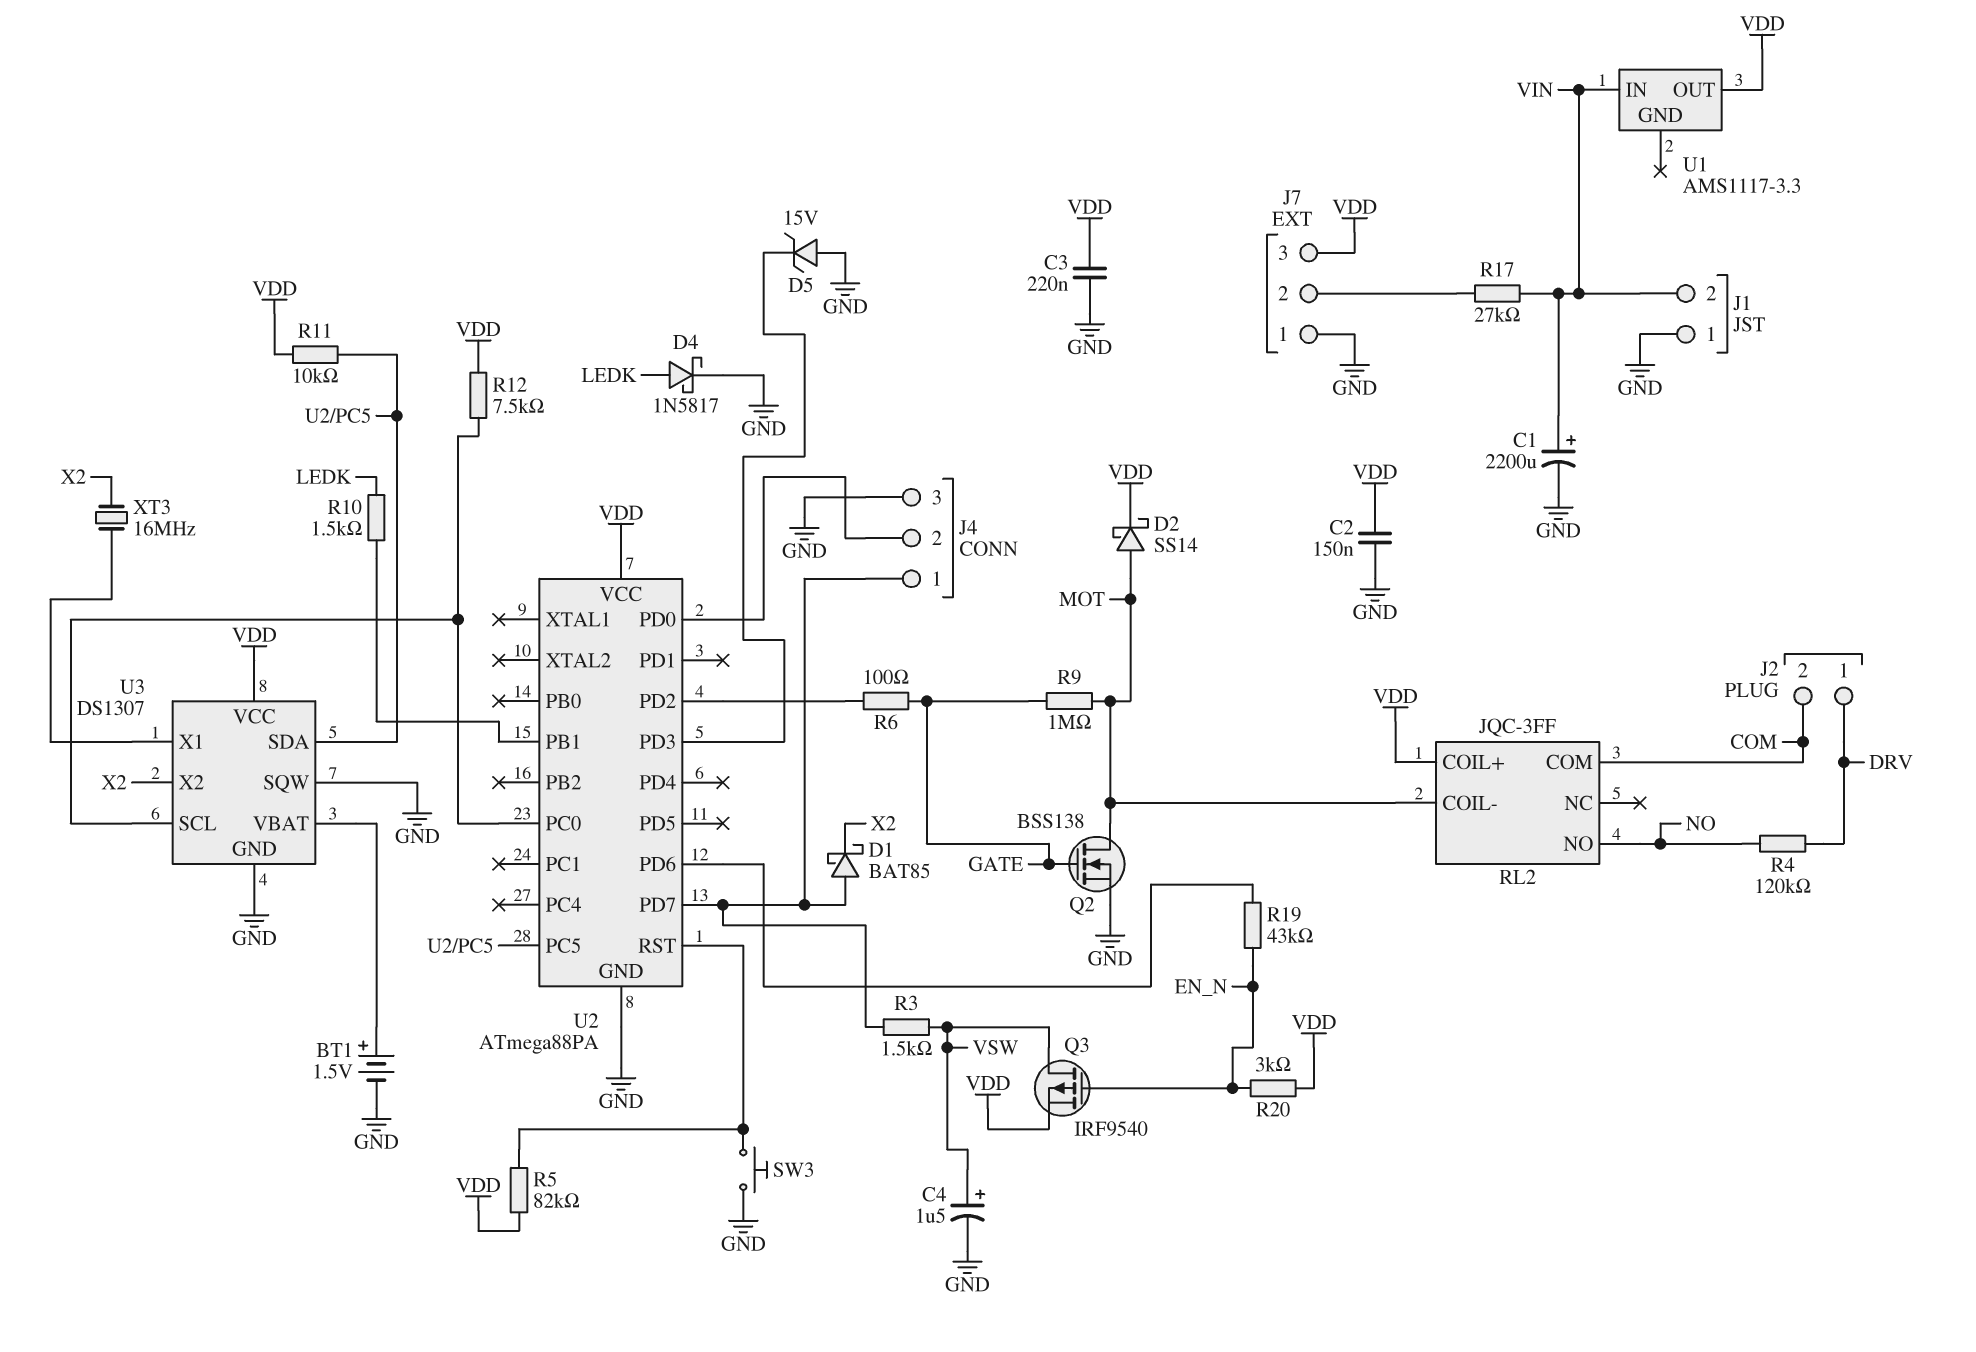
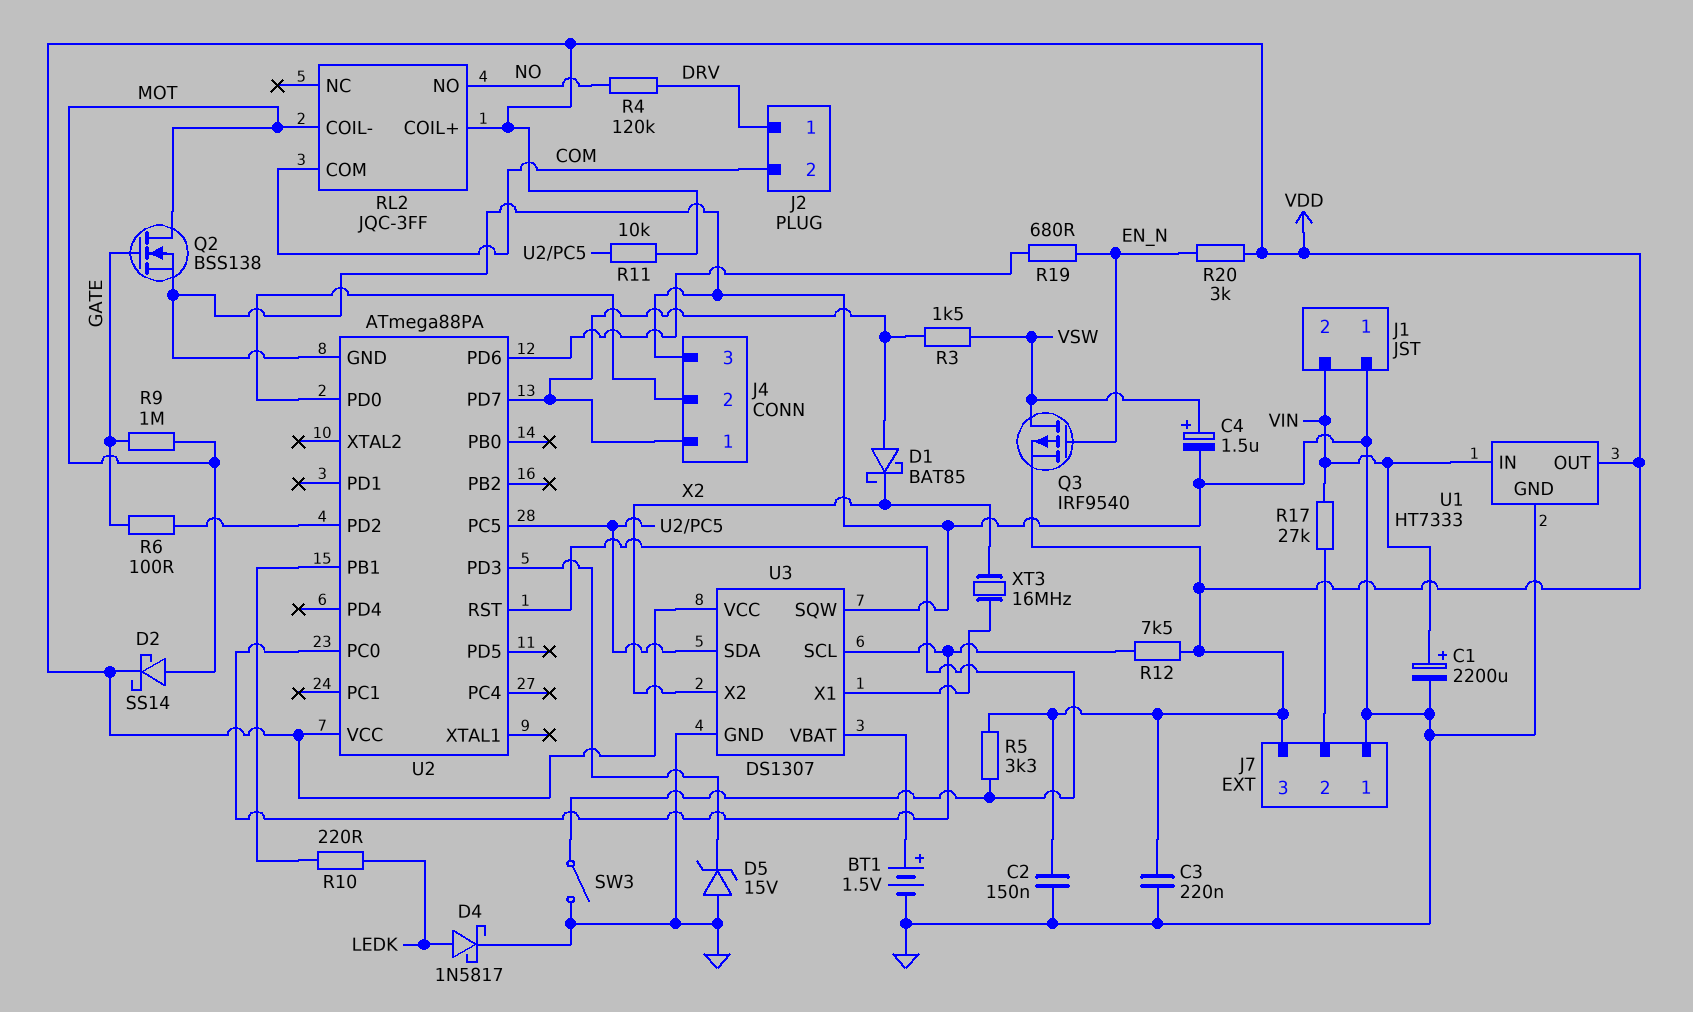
R5: 82k (U2/RST, VDD) -> 3.3k (U2/RST, VDD)
R10: 1.5k (LEDK, U2/PB1) -> 220 (LEDK, U2/PB1)
R19: 43k (EN_N, U2/PD6) -> 680 (EN_N, U2/PD6)
SW3: button (GND, U2/RST) -> switch (GND, U2/RST)
U1: AMS1117-3.3 -> HT7333
U1 pin GND: none -> GND

